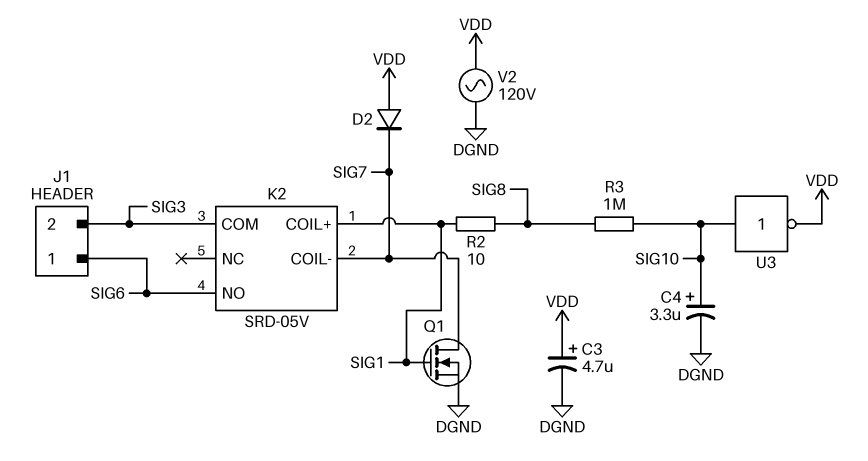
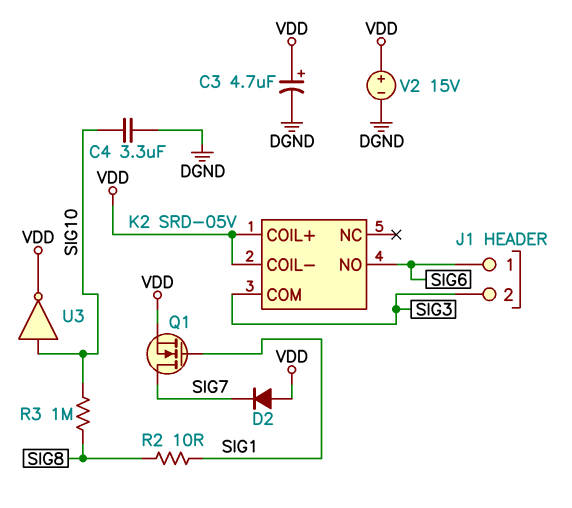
C4: 3.3uF (plus SIG10, minus DGND) -> 3.3uF (DGND, SIG10)
K2 pin COIL+: SIG1 -> VDD
K2 pin COIL-: SIG7 -> VDD
Q1: NMOS (G SIG1, D SIG7, S DGND) -> NMOS (G SIG1, D SIG7, S VDD)
V2: AC 120V (DGND, VDD) -> 15V (plus VDD, minus DGND)

